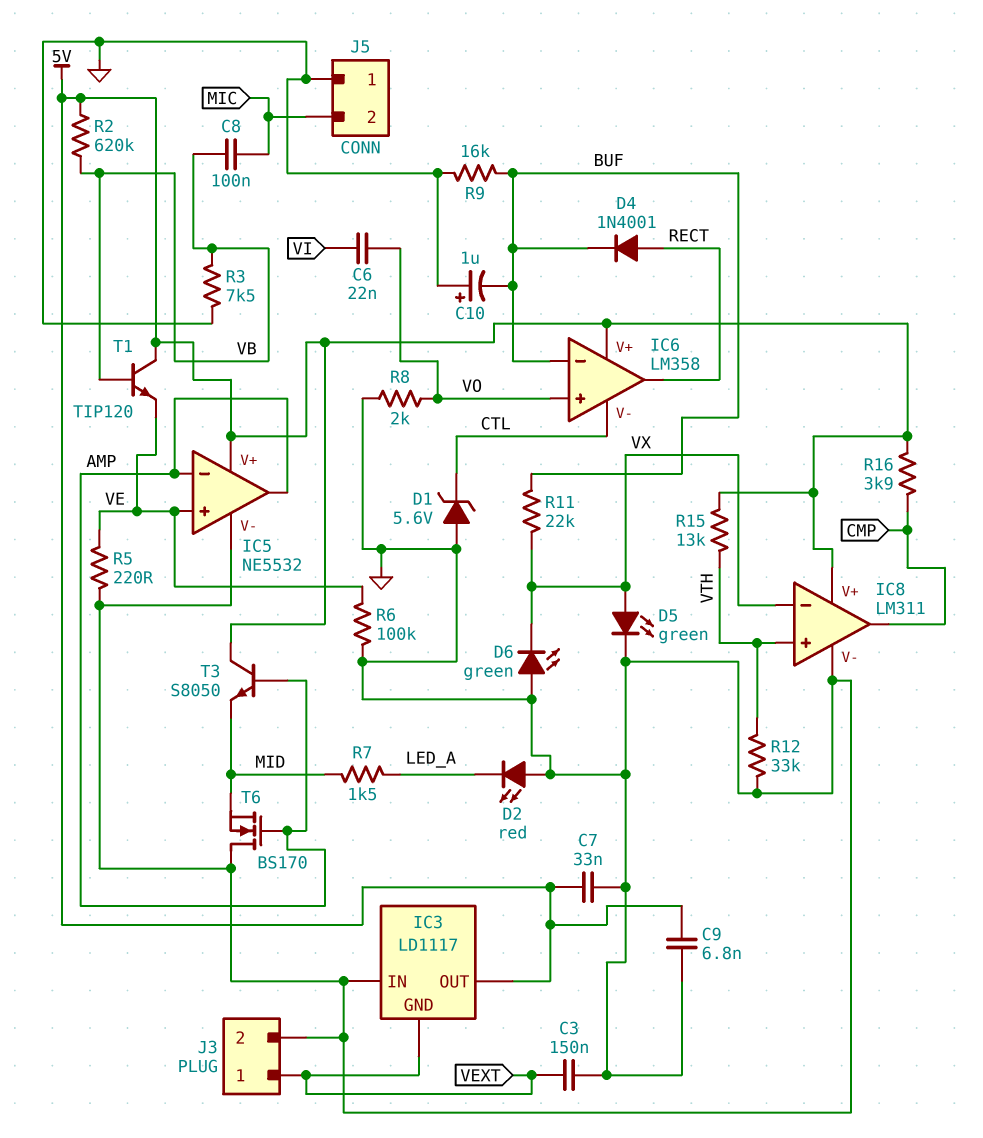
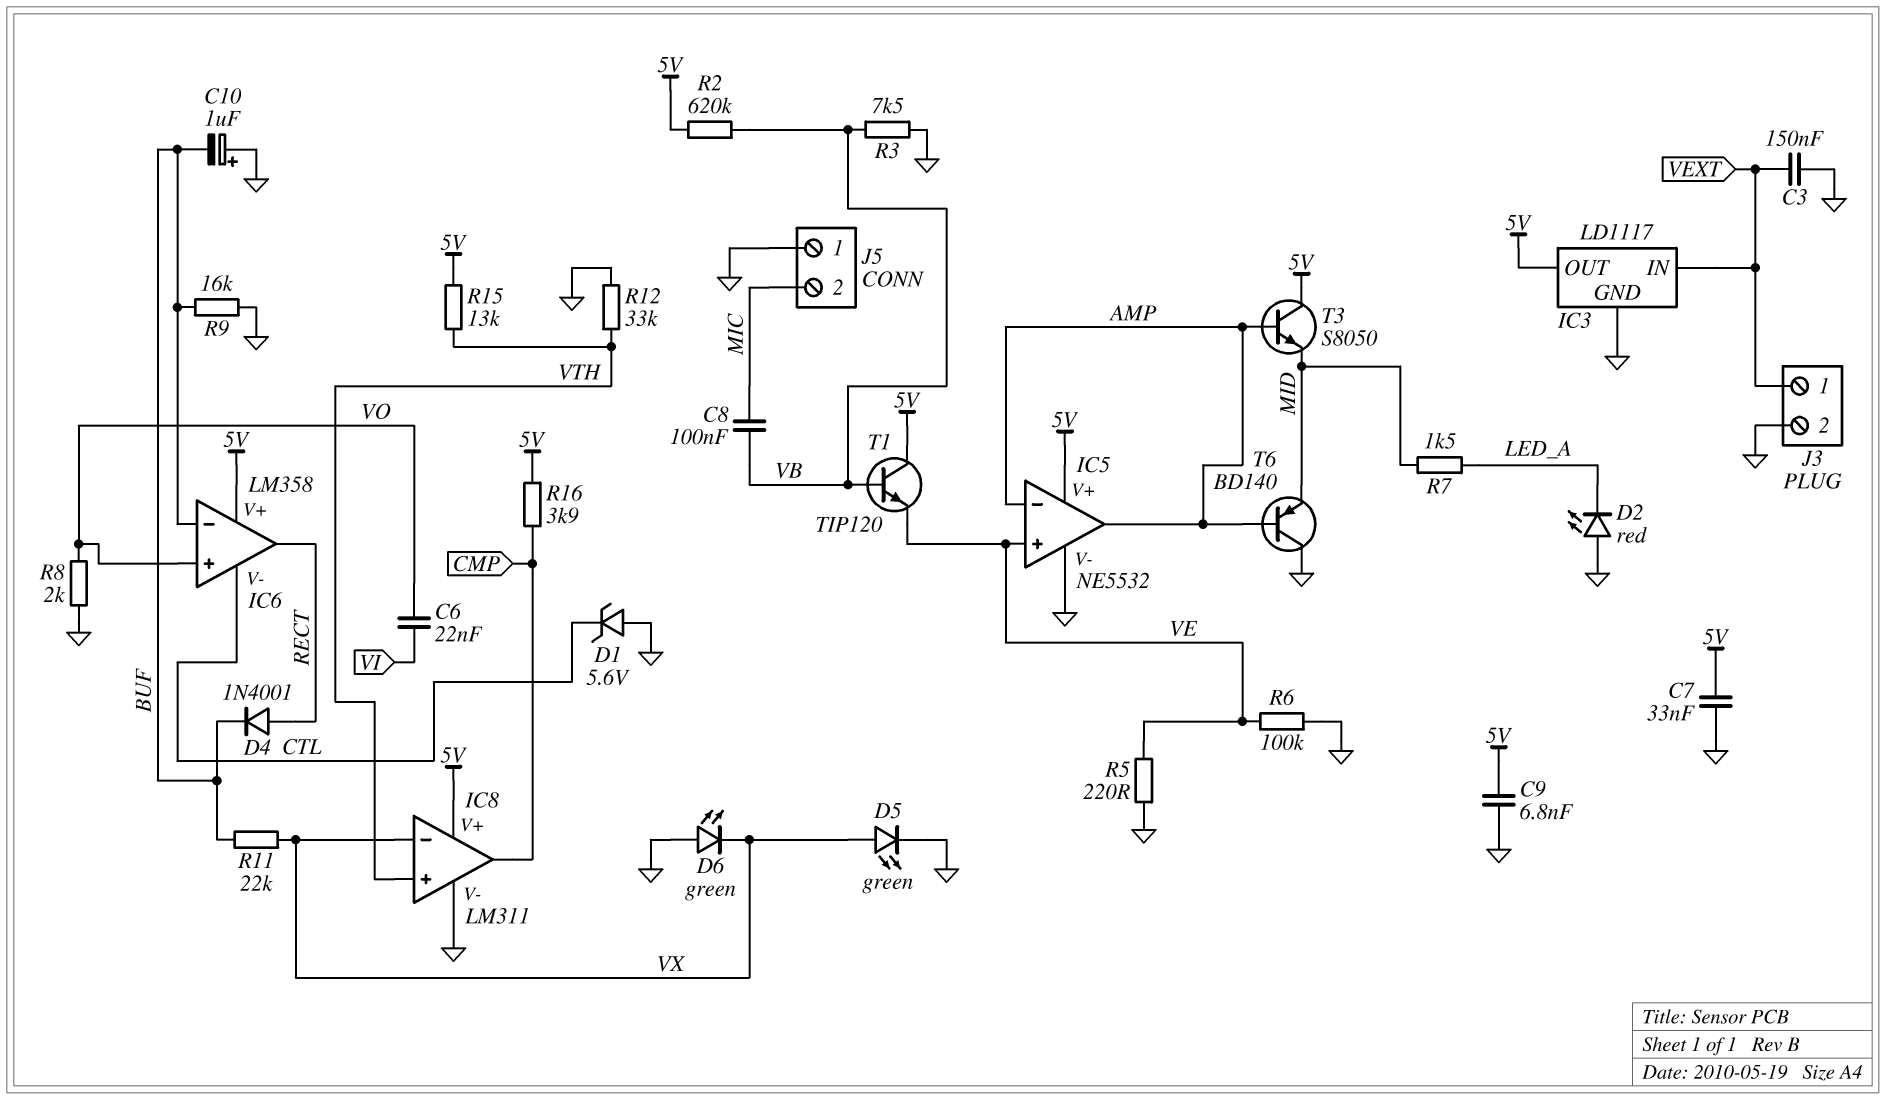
IC3 pin GND: VEXT -> GND
IC3 pin IN: GND -> VEXT
T6: NMOS BS170 (G AMP, D GND, S MID) -> PNP BD140 (B AMP, C GND, E MID)

